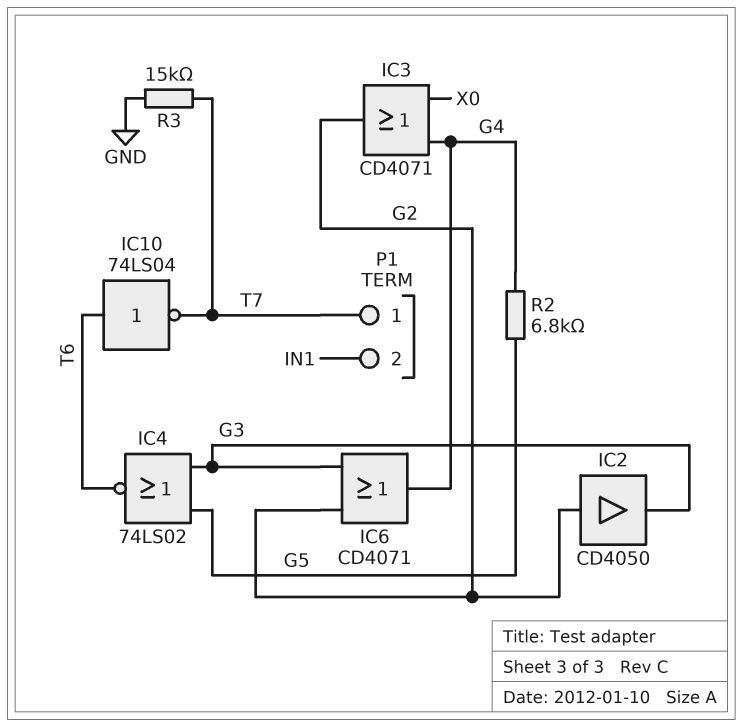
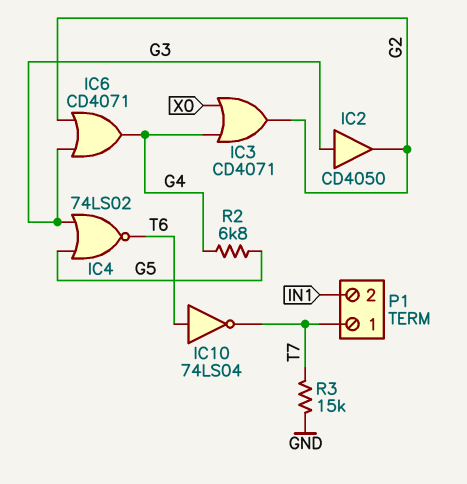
IC2: buffer CD4050 (in G2, out G3) -> buffer CD4050 (in G3, out G2)

